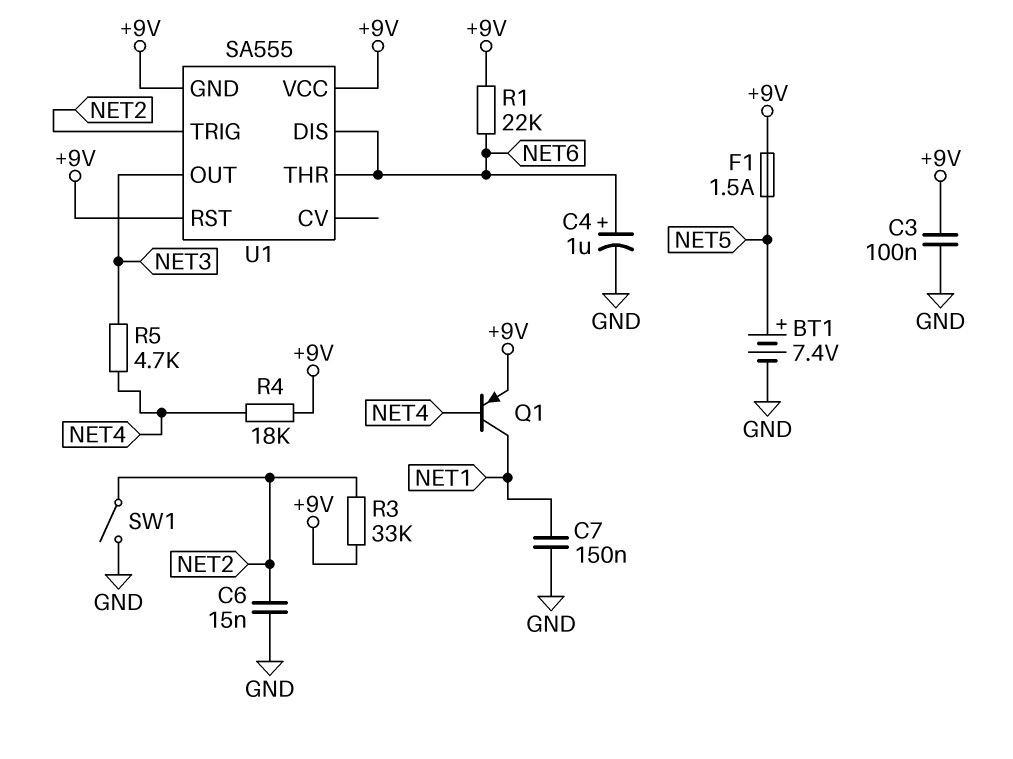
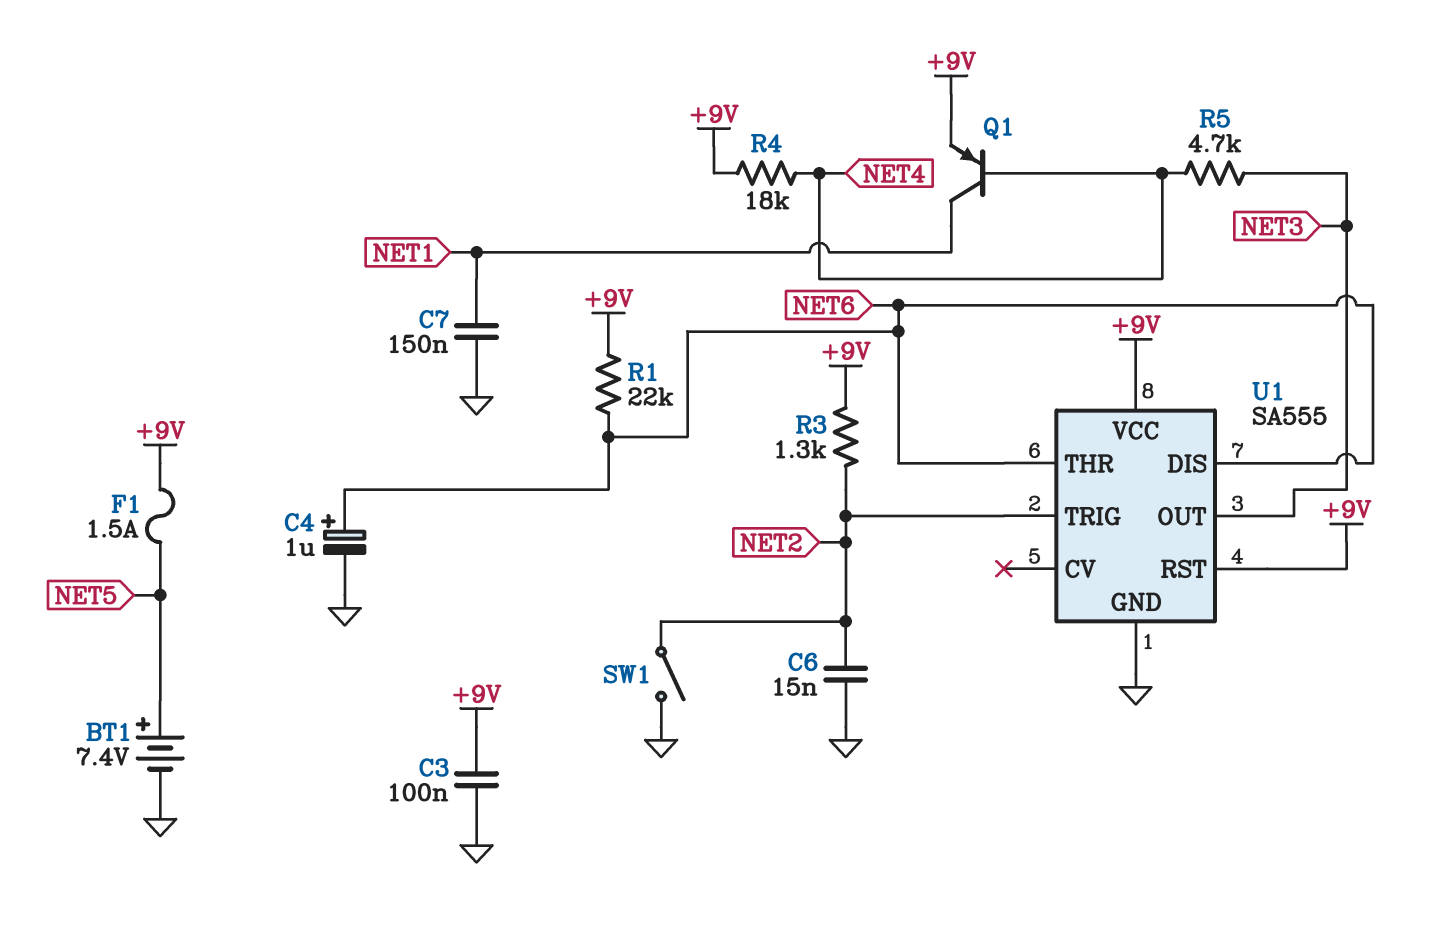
R3: 33k (+9V, NET2) -> 1.3k (+9V, NET2)
U1 pin GND: +9V -> GND

